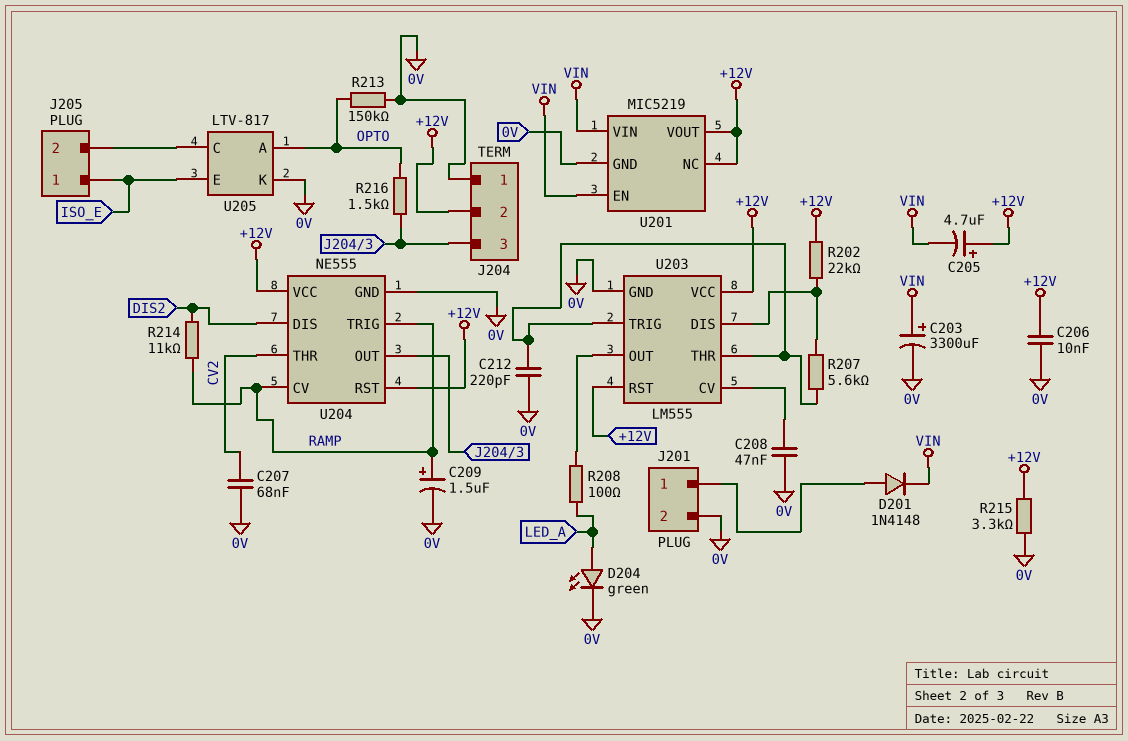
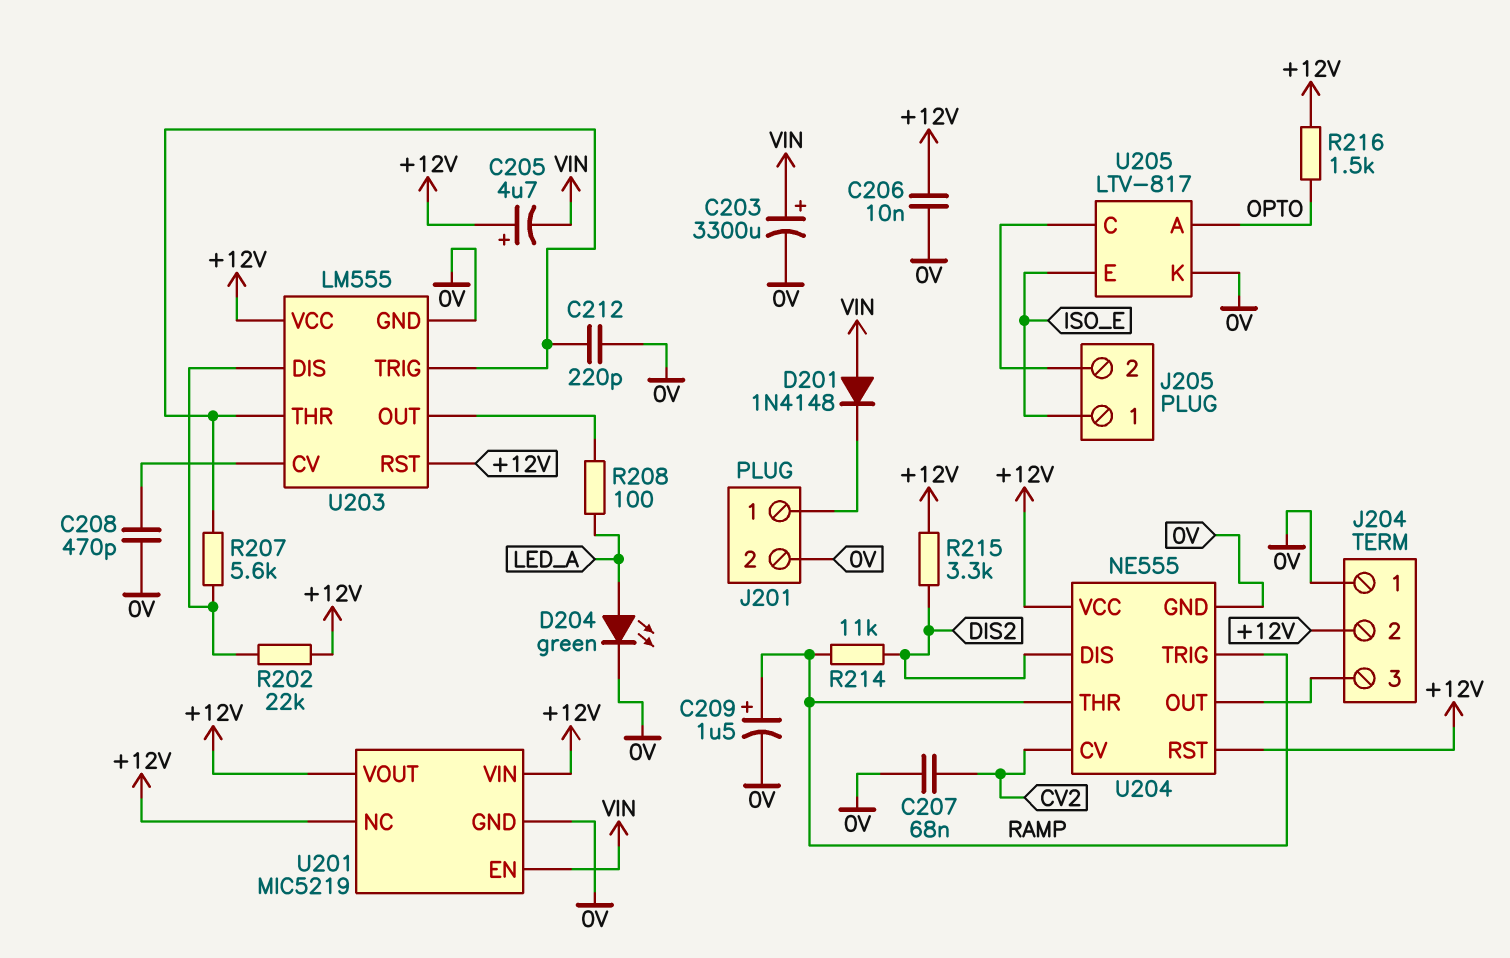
C208: 47nF (0V, U203/CV) -> 470pF (0V, U203/CV)
D201: diode 1N4148 (A J201/1, K VIN) -> diode 1N4148 (A VIN, K J201/1)
R213: 150k (0V, OPTO) -> none
R215: 3.3k (+12V, 0V) -> 3.3k (+12V, DIS2)
R216: 1.5k (J204/3, OPTO) -> 1.5k (+12V, OPTO)
U201 pin VIN: VIN -> +12V
U204 pin CV: RAMP -> CV2
U204 pin THR: CV2 -> RAMP

